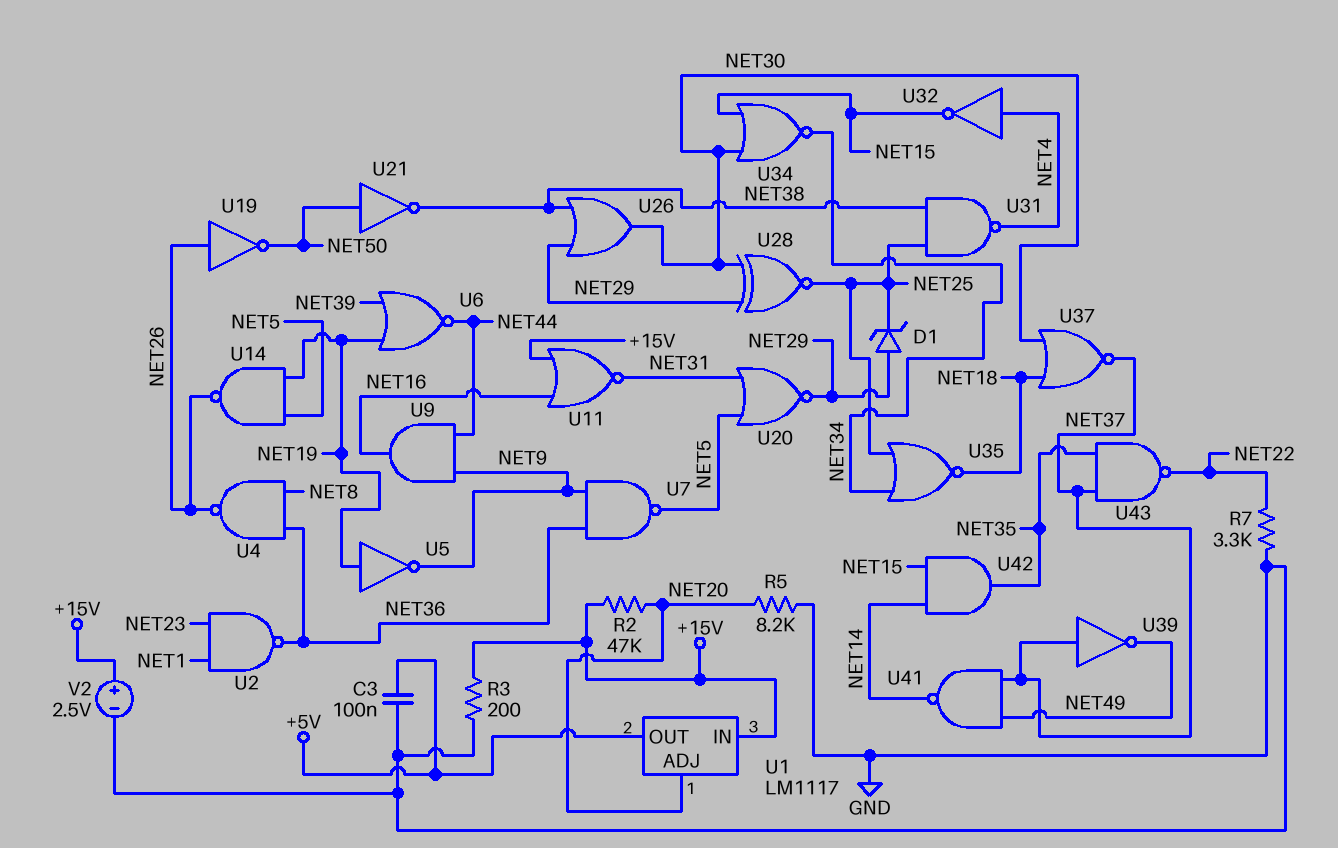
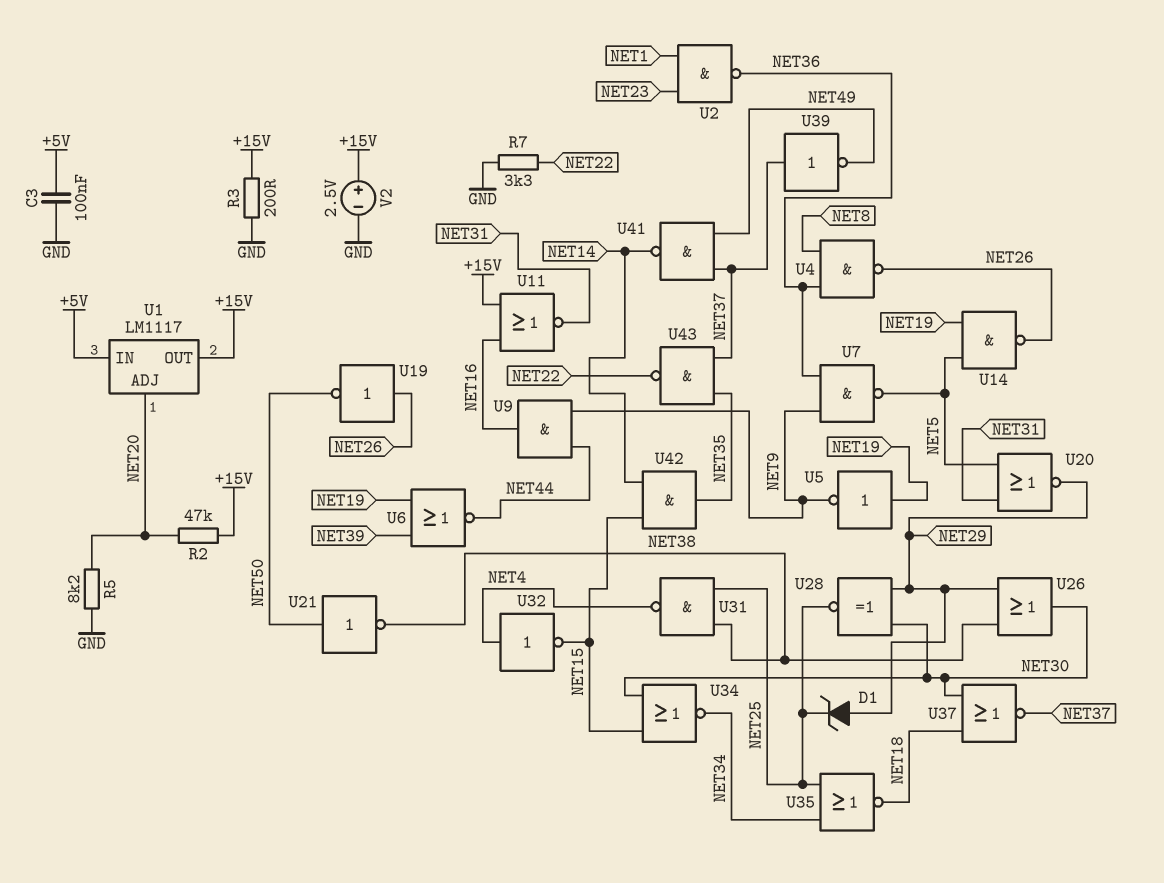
U1 pin IN: +15V -> +5V
U1 pin OUT: +5V -> +15V

